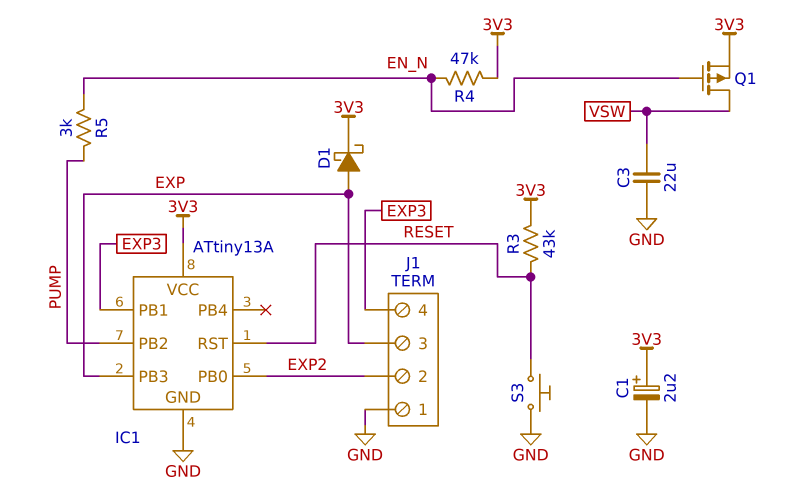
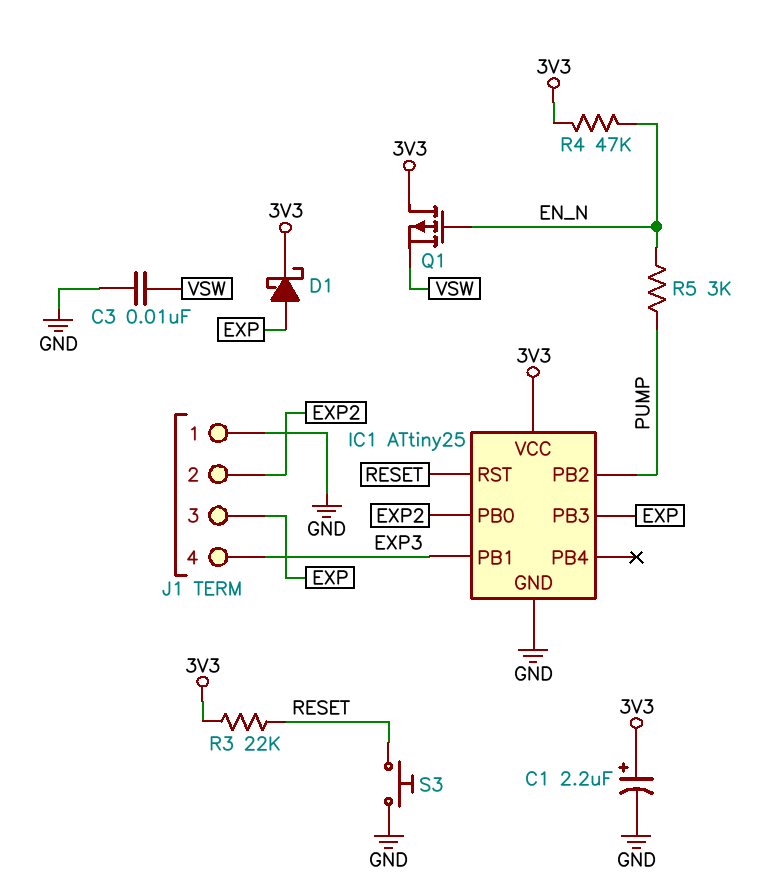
C3: 22uF (GND, VSW) -> 10nF (GND, VSW)
IC1: ATtiny13A -> ATtiny25
Q1: PMOS (G EN_N, D VSW, S 3V3) -> PMOS (G EN_N, D 3V3, S VSW)
R3: 43k (3V3, RESET) -> 22k (3V3, RESET)

